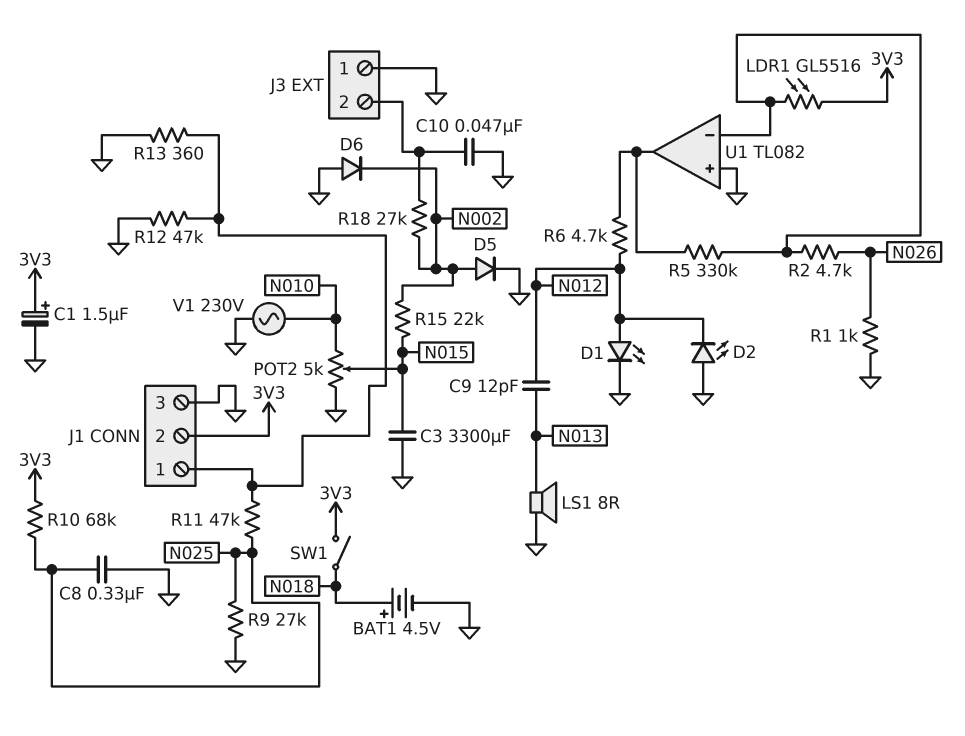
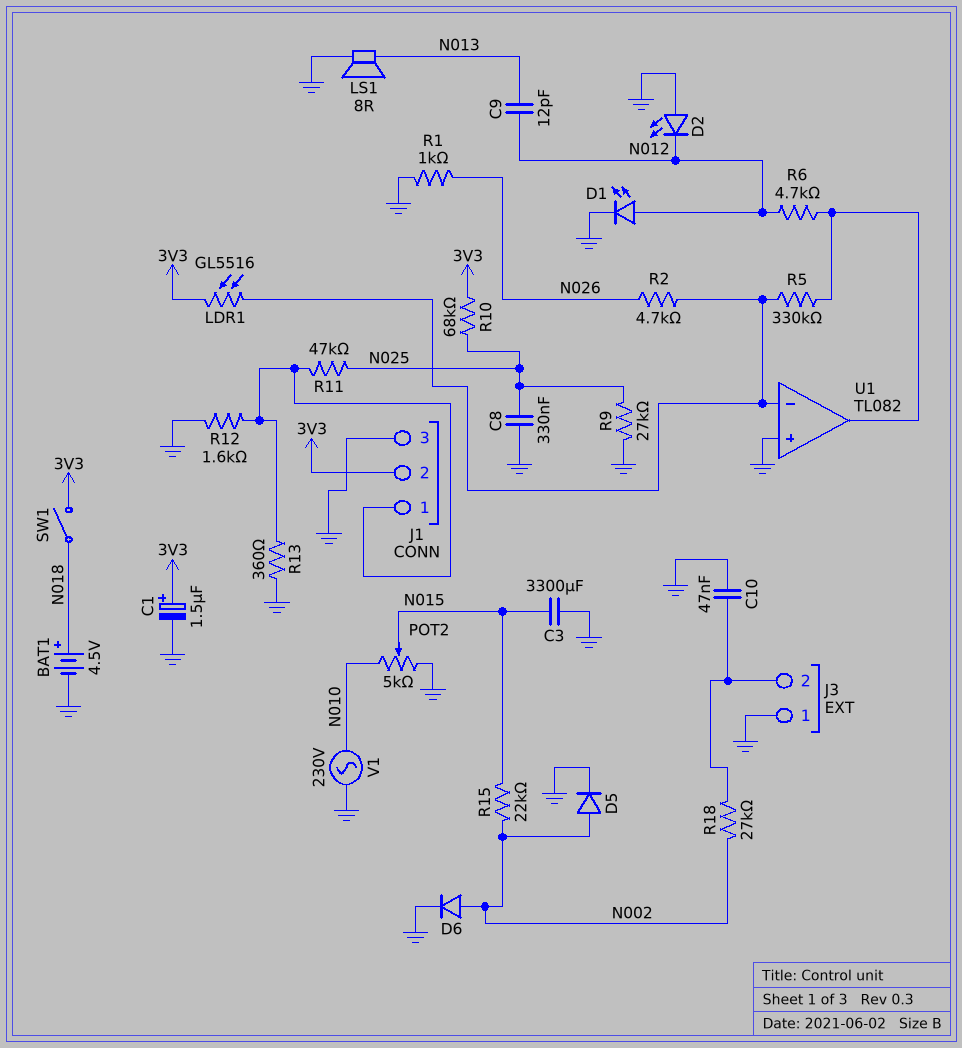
D6: diode (A GND, K N002) -> diode (A N002, K GND)
R12: 47k (GND, J1/1) -> 1.6k (GND, J1/1)

